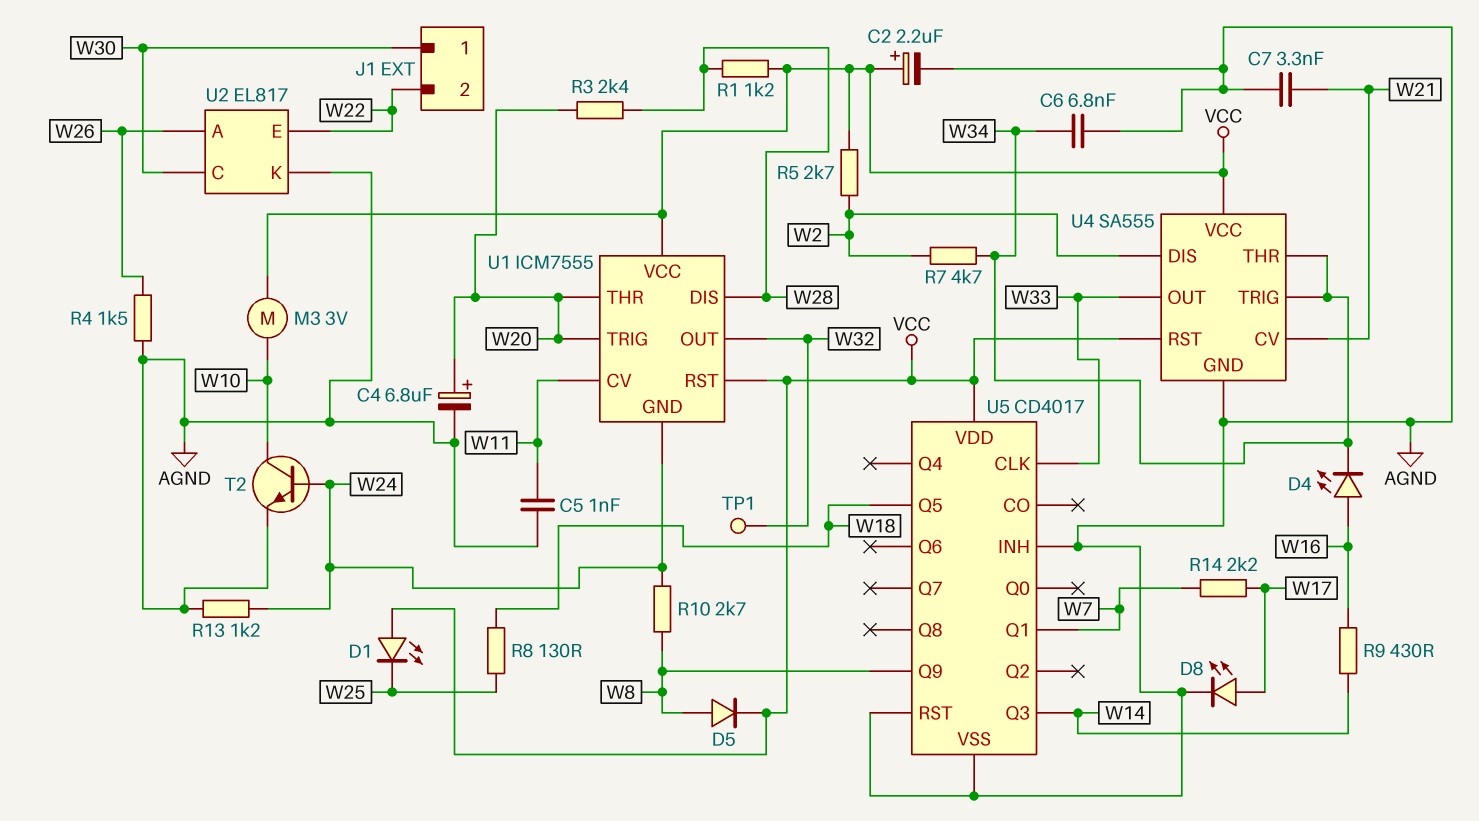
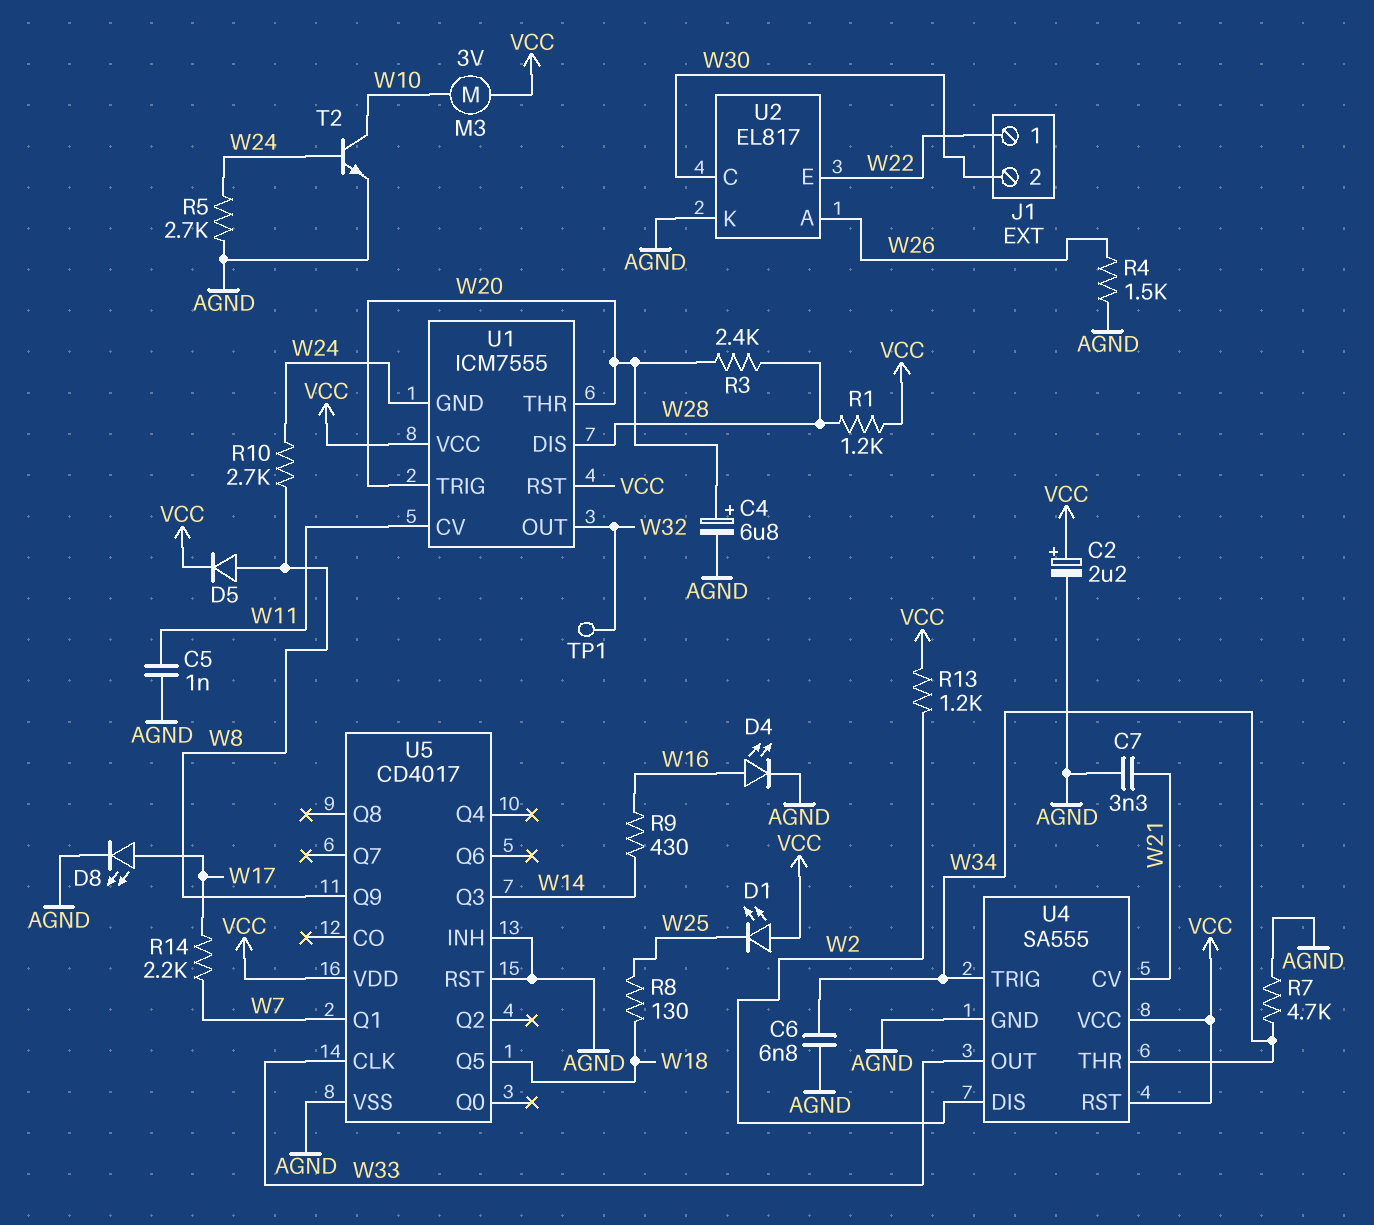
D4: LED (A W16, K W34) -> LED (A W16, K AGND)
J1 pin 1: W30 -> W22
J1 pin 2: W22 -> W30
R5: 2.7k (VCC, W2) -> 2.7k (AGND, W24)
R7: 4.7k (W2, W34) -> 4.7k (AGND, W34)
R13: 1.2k (AGND, W24) -> 1.2k (VCC, W2)

